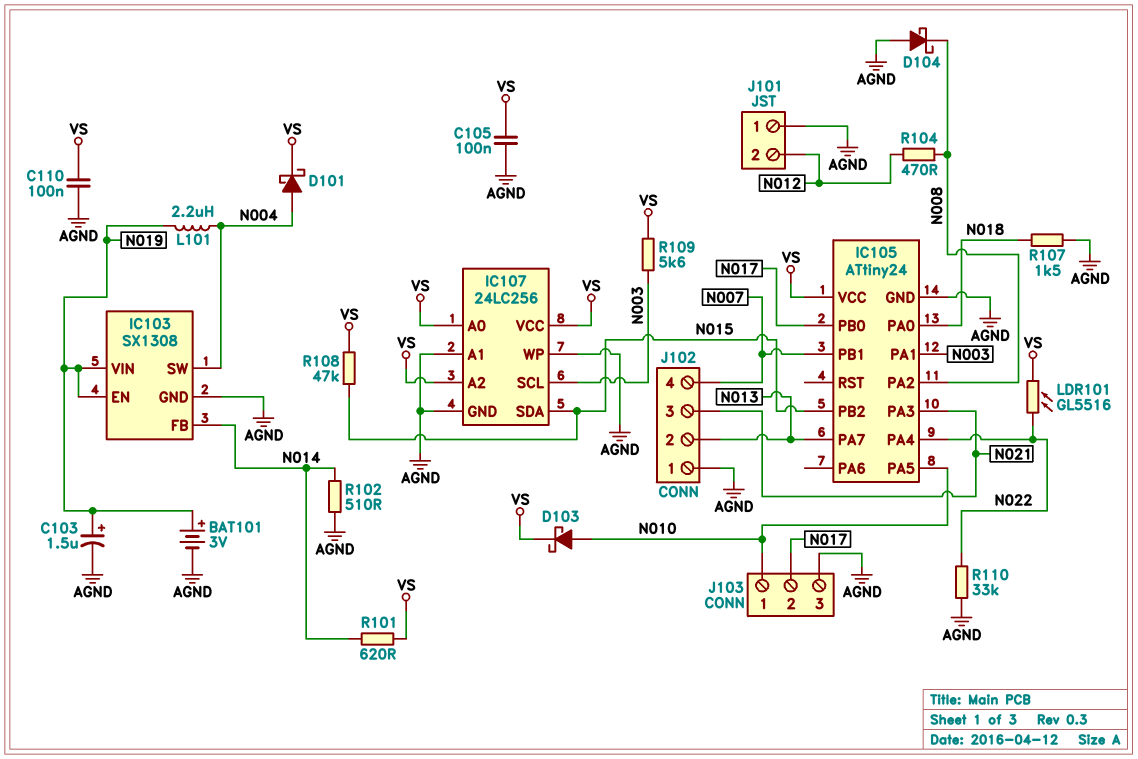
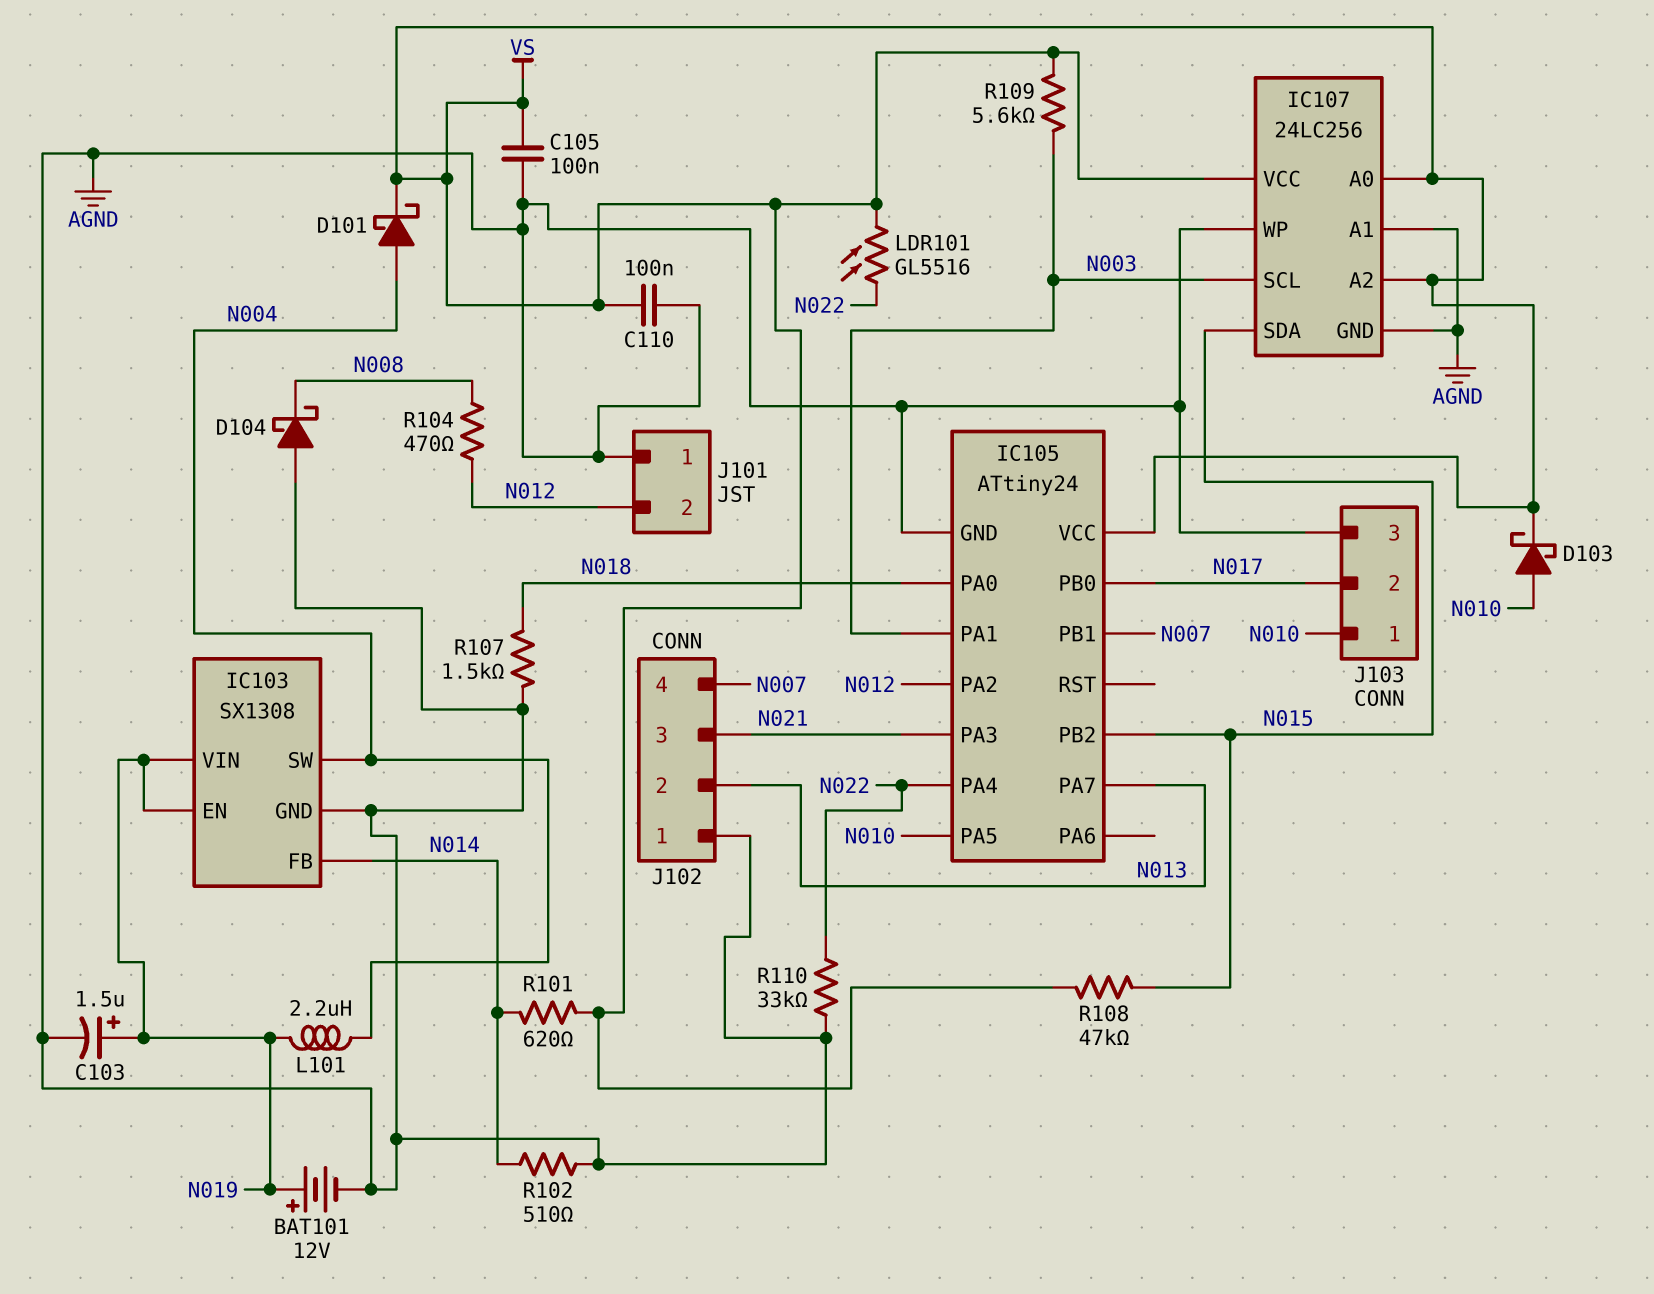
BAT101: 3V (plus N019, minus AGND) -> 12V (plus N019, minus AGND)
IC105 pin PA2: N008 -> N012

